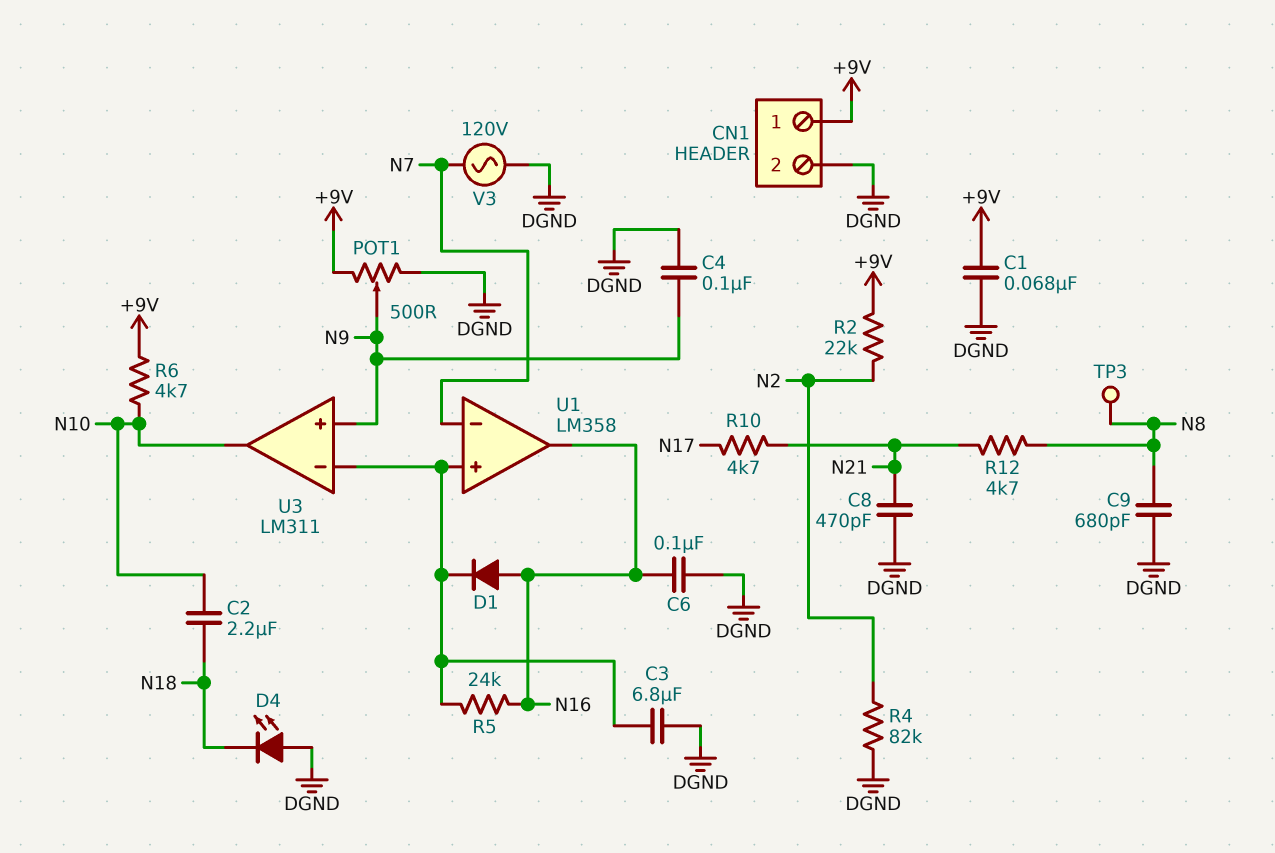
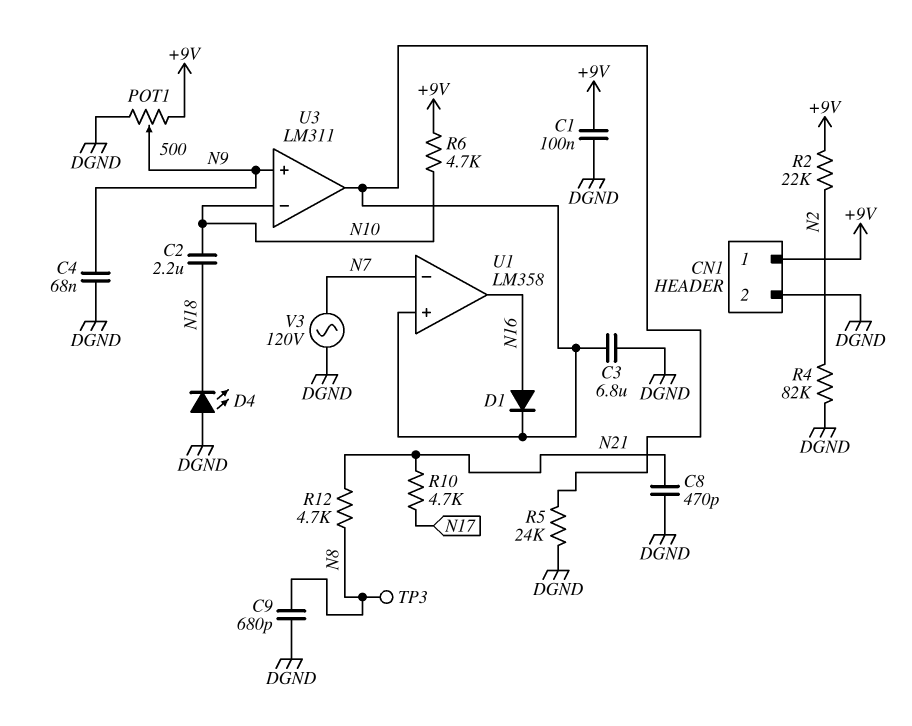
C1: 68nF (+9V, DGND) -> 100nF (+9V, DGND)
C4: 100nF (DGND, N9) -> 68nF (DGND, N9)
C6: 100nF (DGND, N16) -> none
R5: 24k (N16, U1/in+) -> 24k (DGND, U1/in+)
U3 pin in-: U1/in+ -> N10
U3 pin out: N10 -> U1/in+

